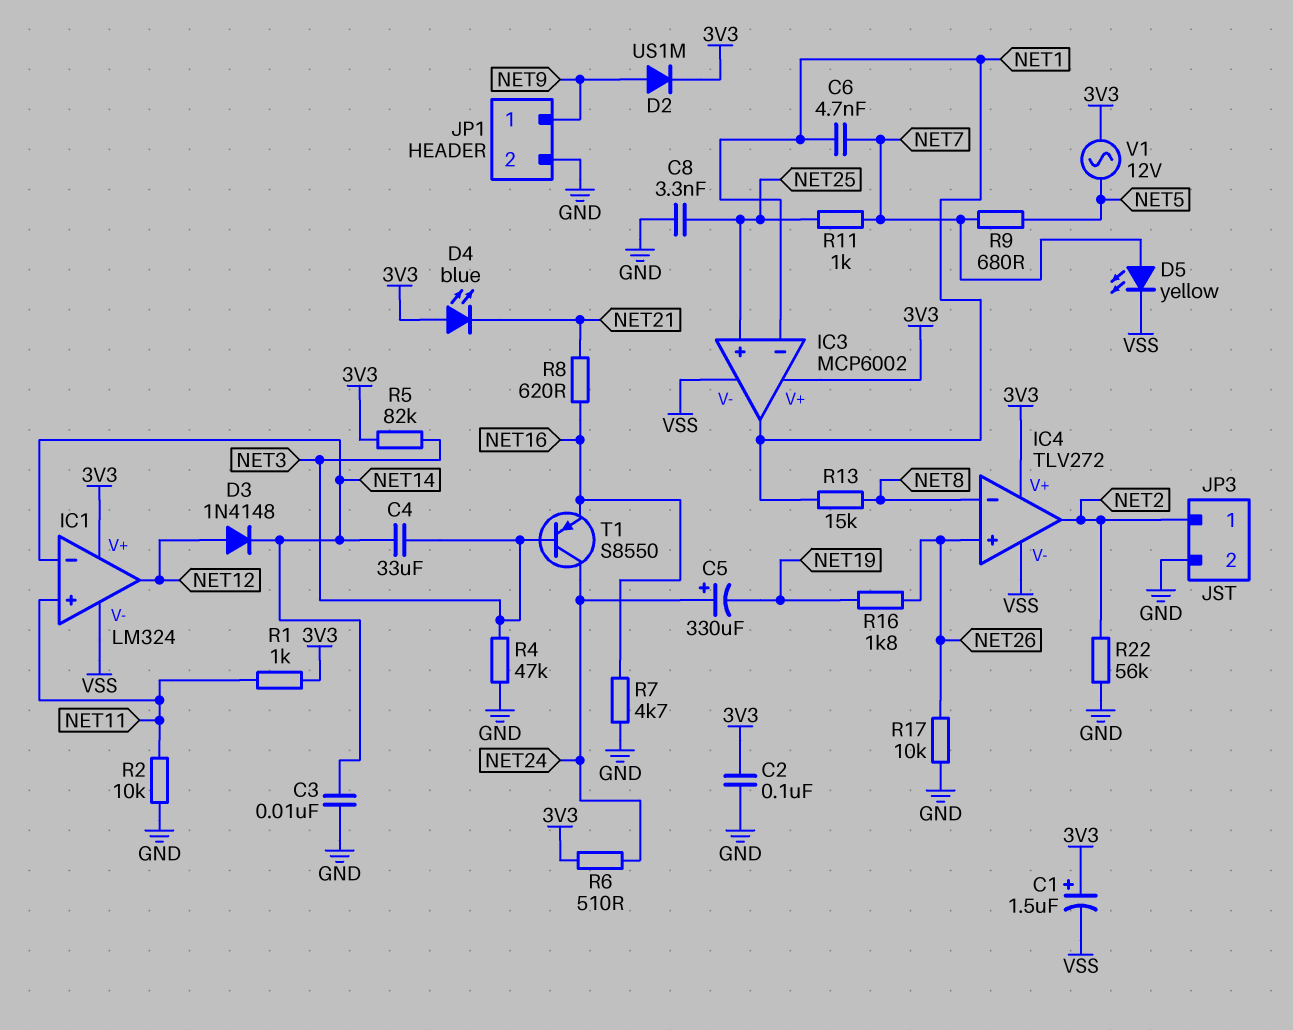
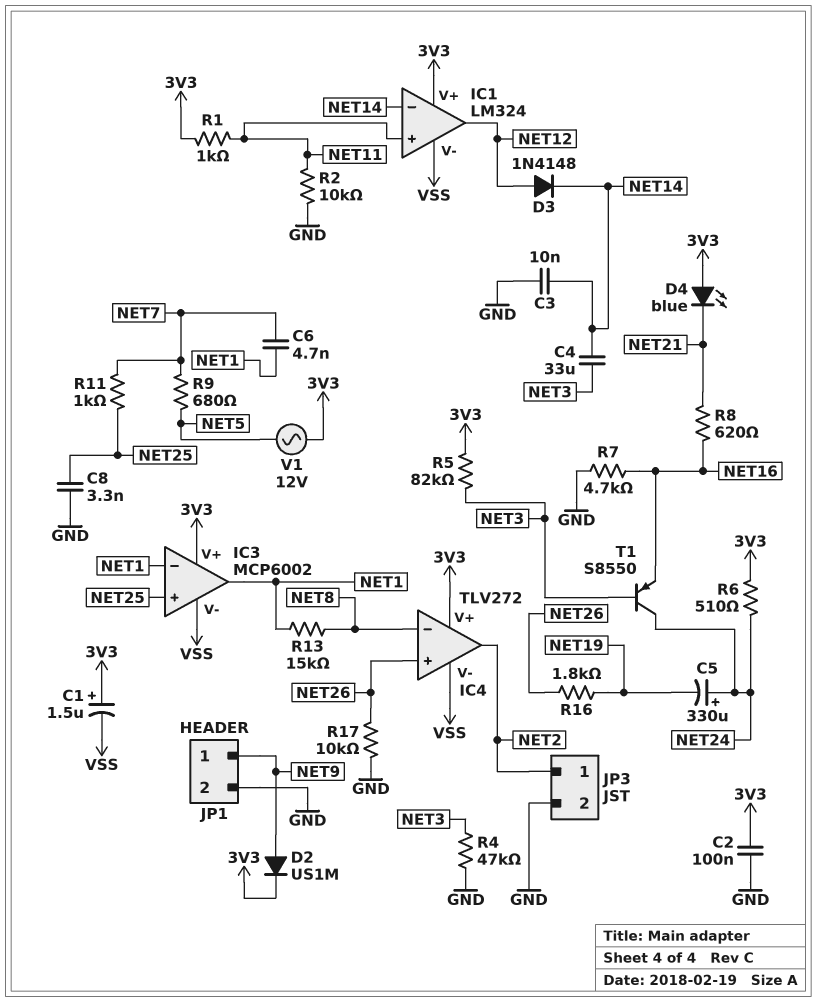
D5: LED yellow (A NET7, K VSS) -> none
R22: 56k (GND, NET2) -> none

